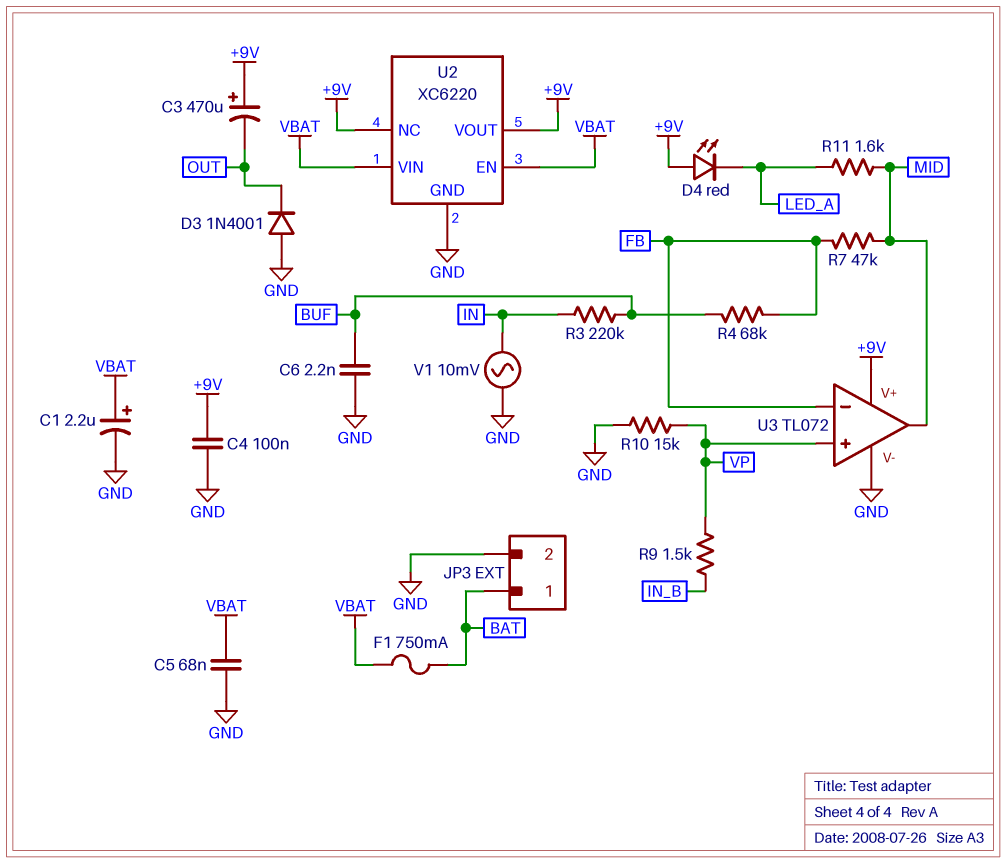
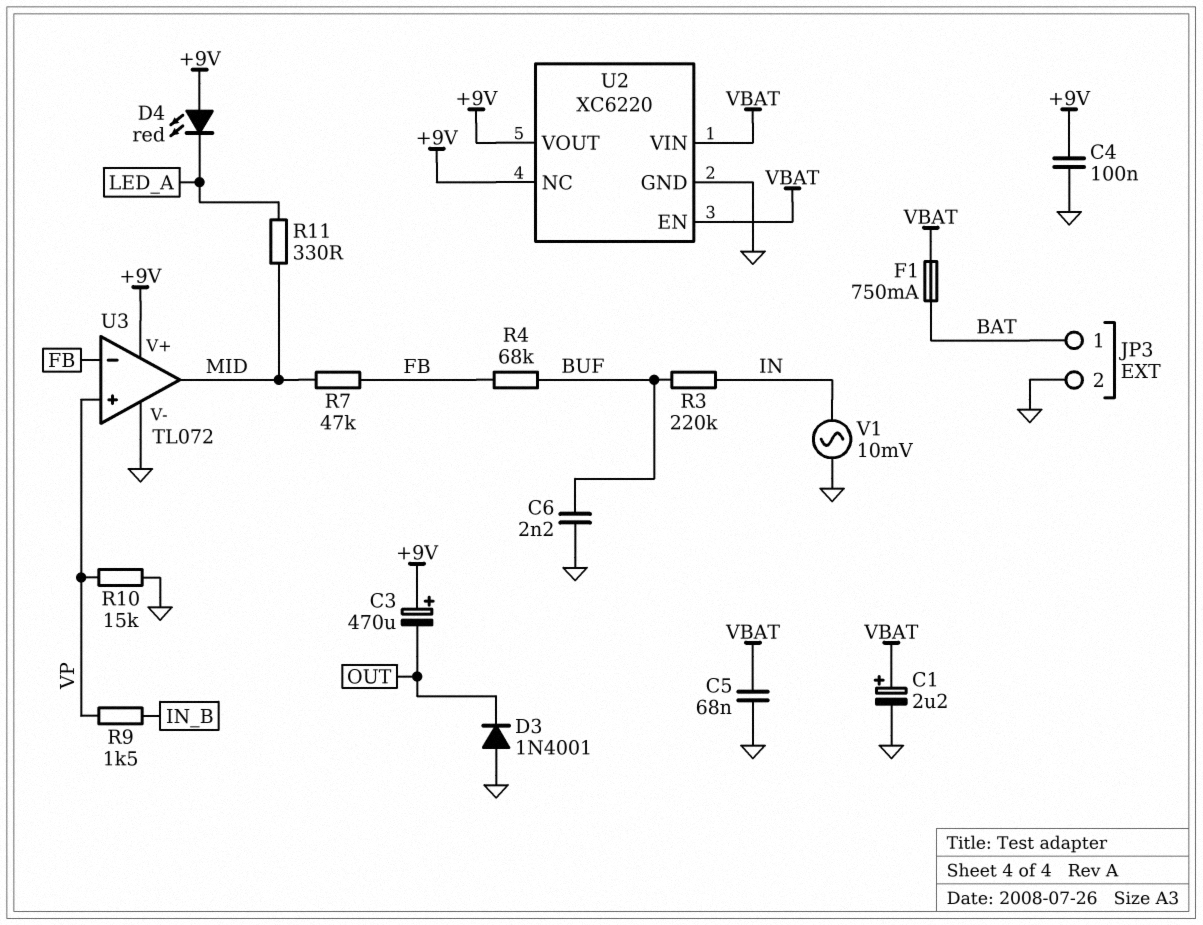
R11: 1.6k (LED_A, MID) -> 330 (LED_A, MID)

